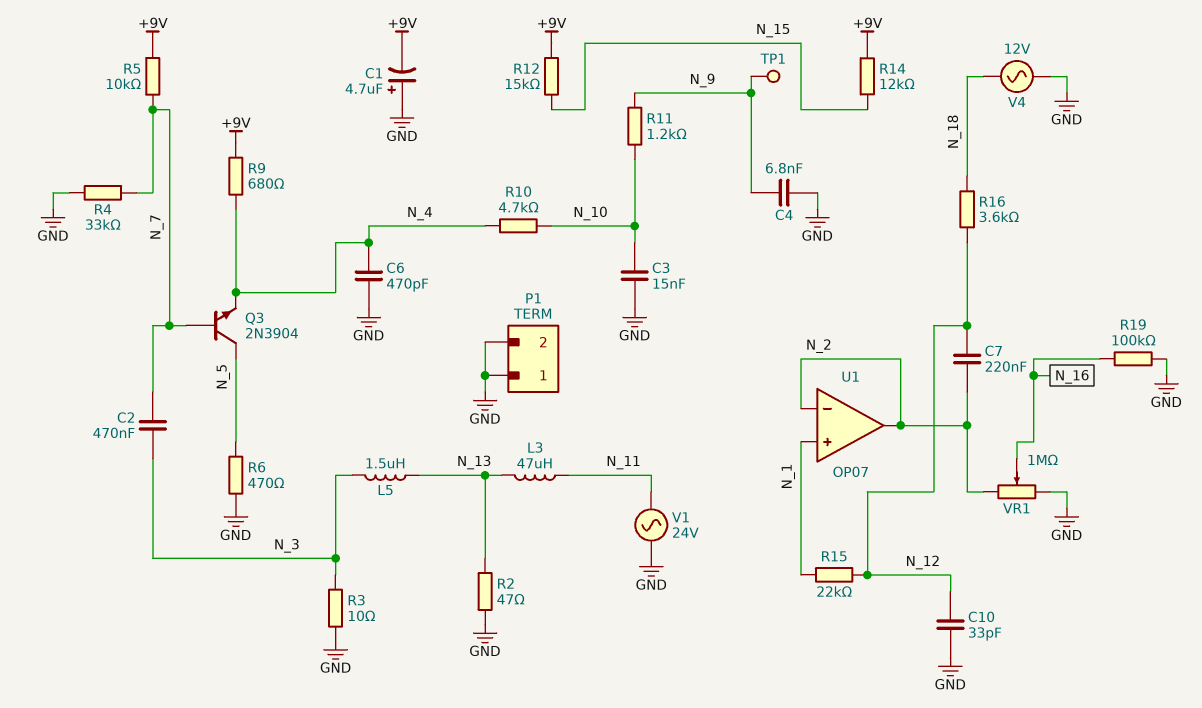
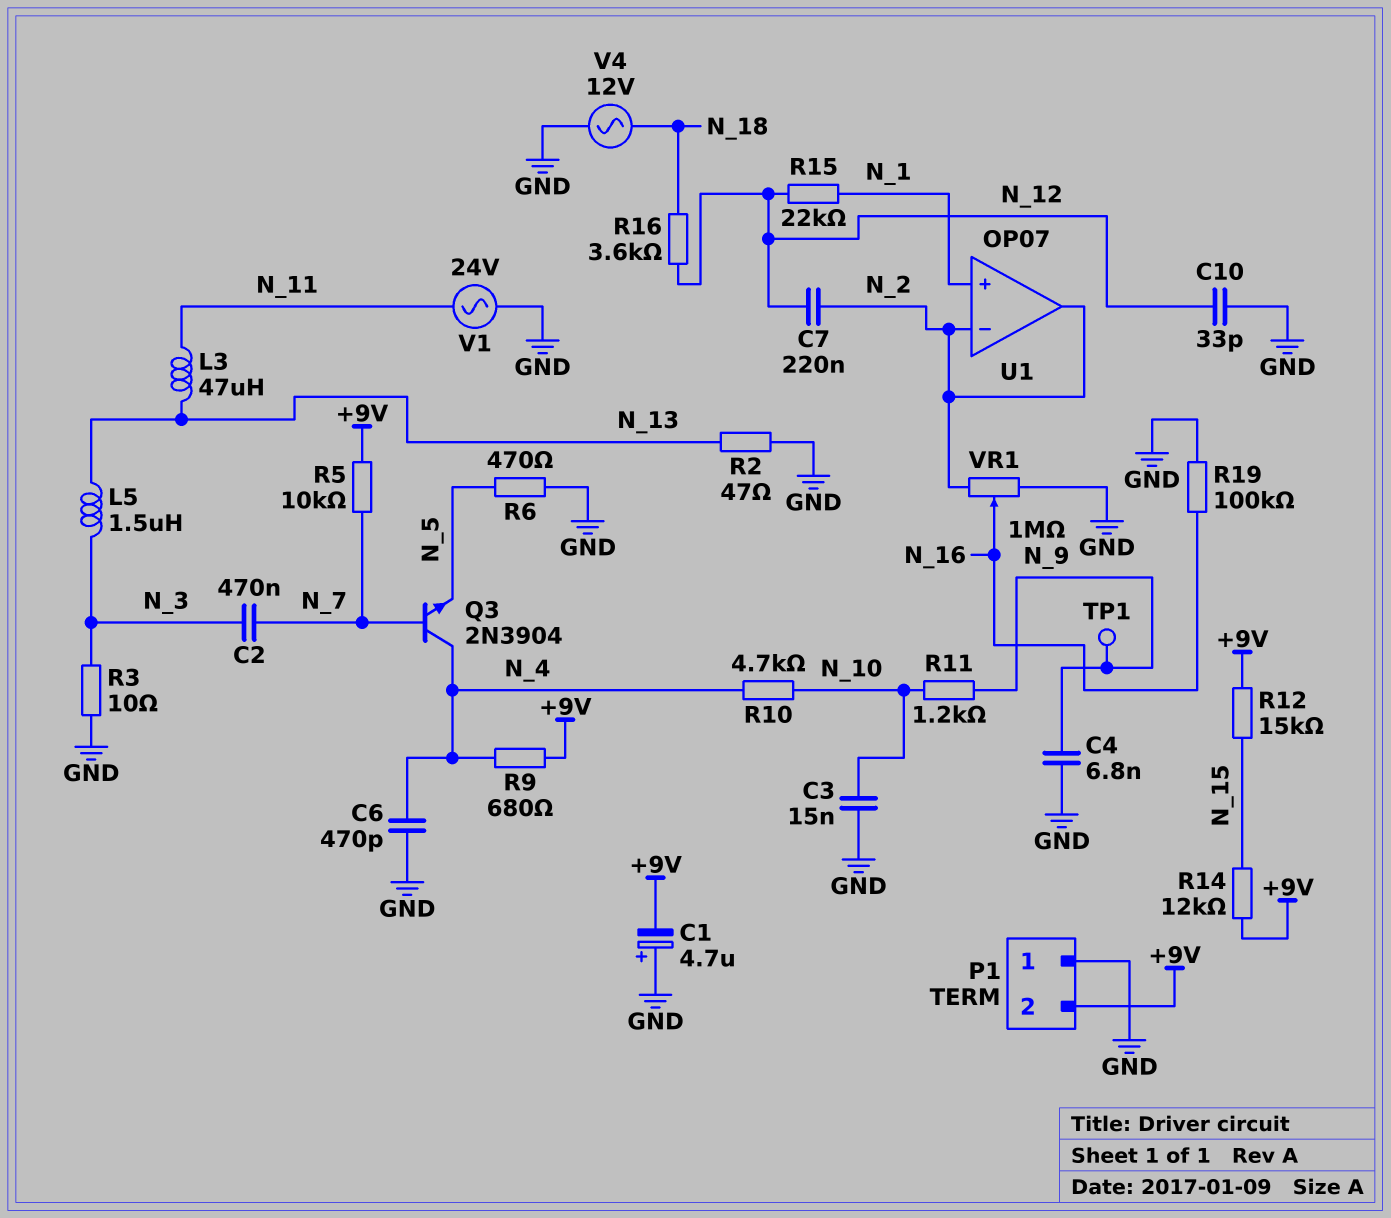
P1 pin 2: GND -> +9V
Q3: NPN 2N3904 (B N_7, C N_5, E N_4) -> NPN 2N3904 (B N_7, C N_4, E N_5)
R4: 33k (GND, N_7) -> none

